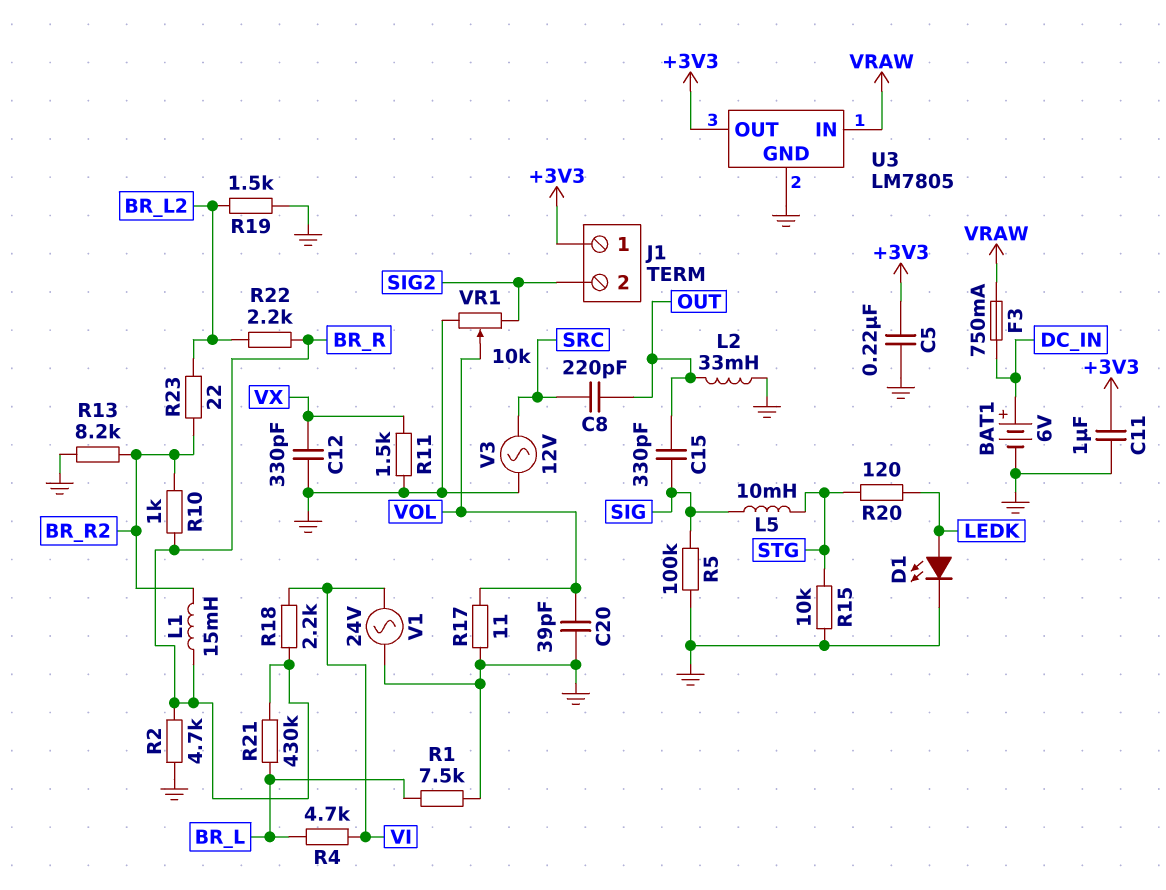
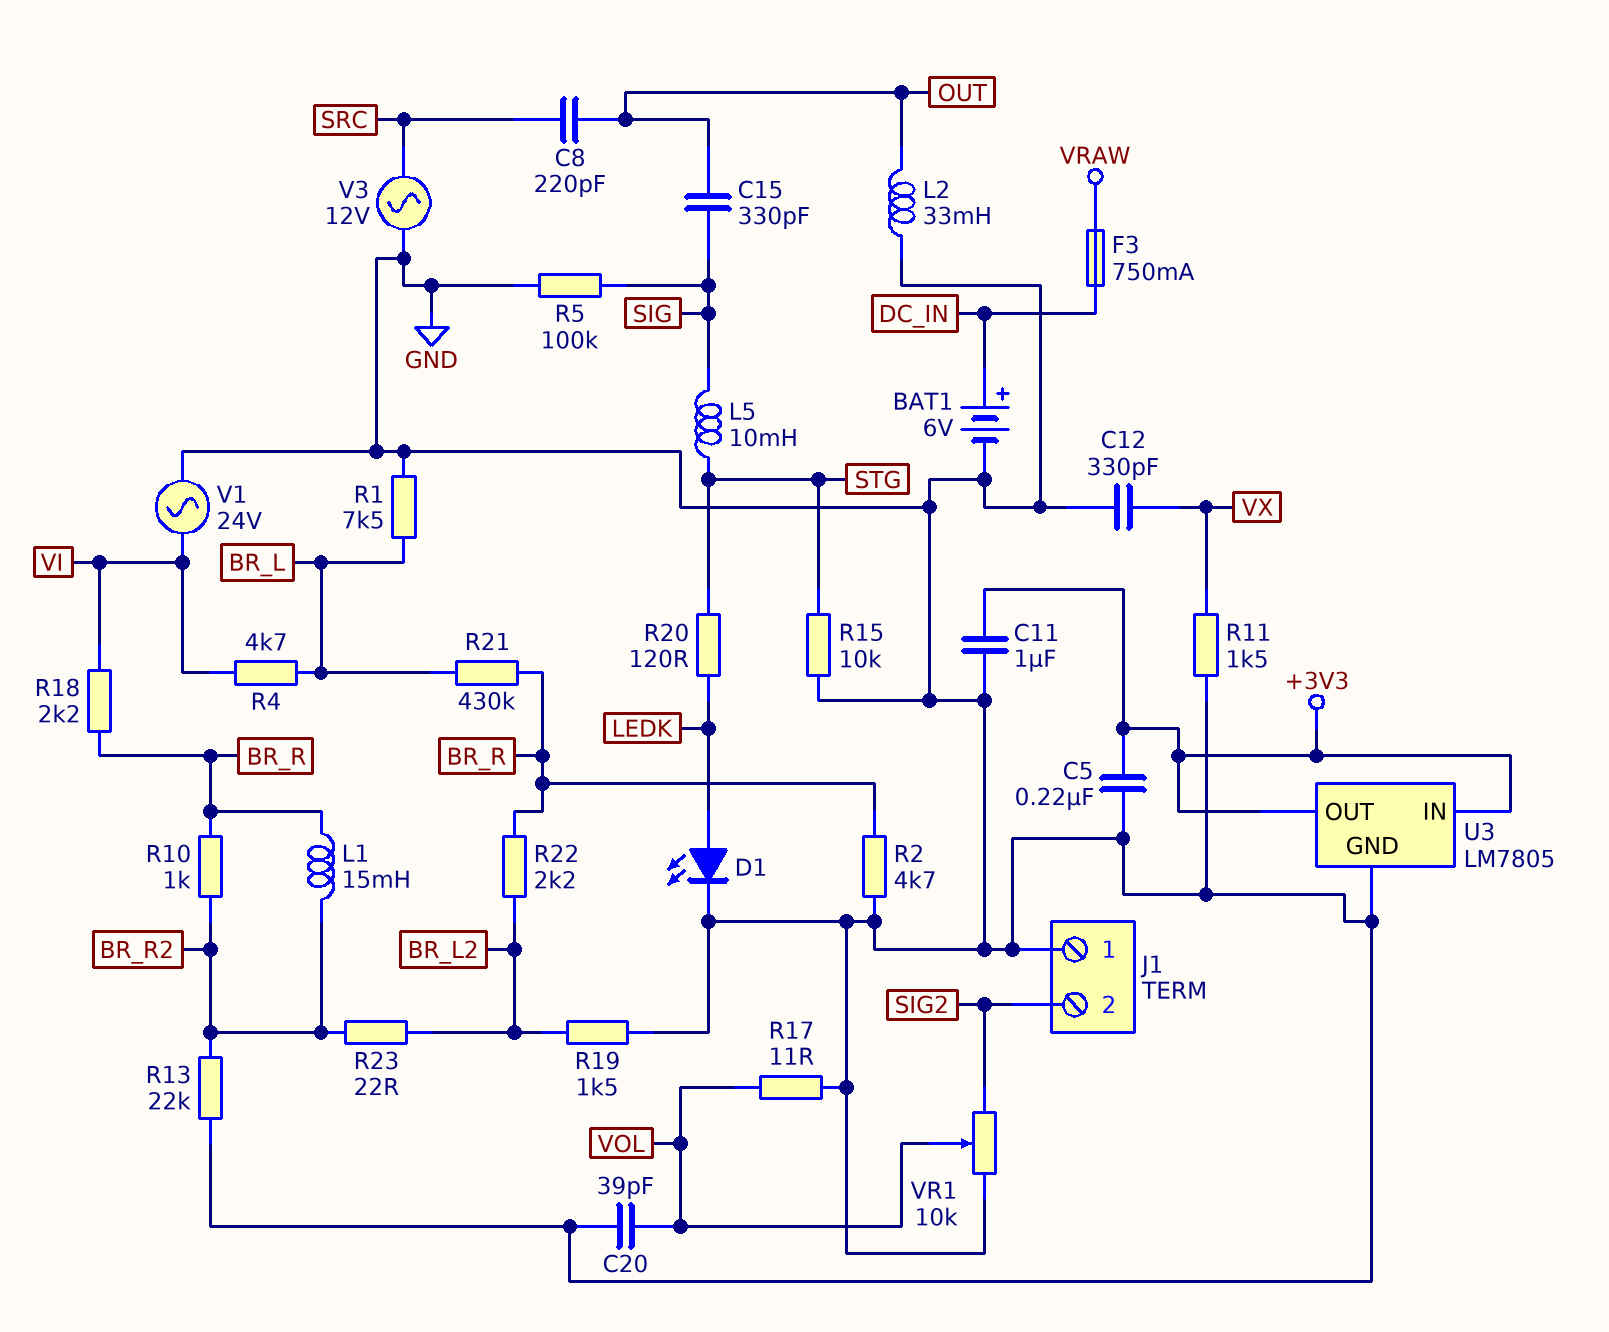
J1 pin 1: +3V3 -> GND
R13: 8.2k (BR_R2, GND) -> 22k (BR_R2, GND)
U3 pin IN: VRAW -> +3V3

